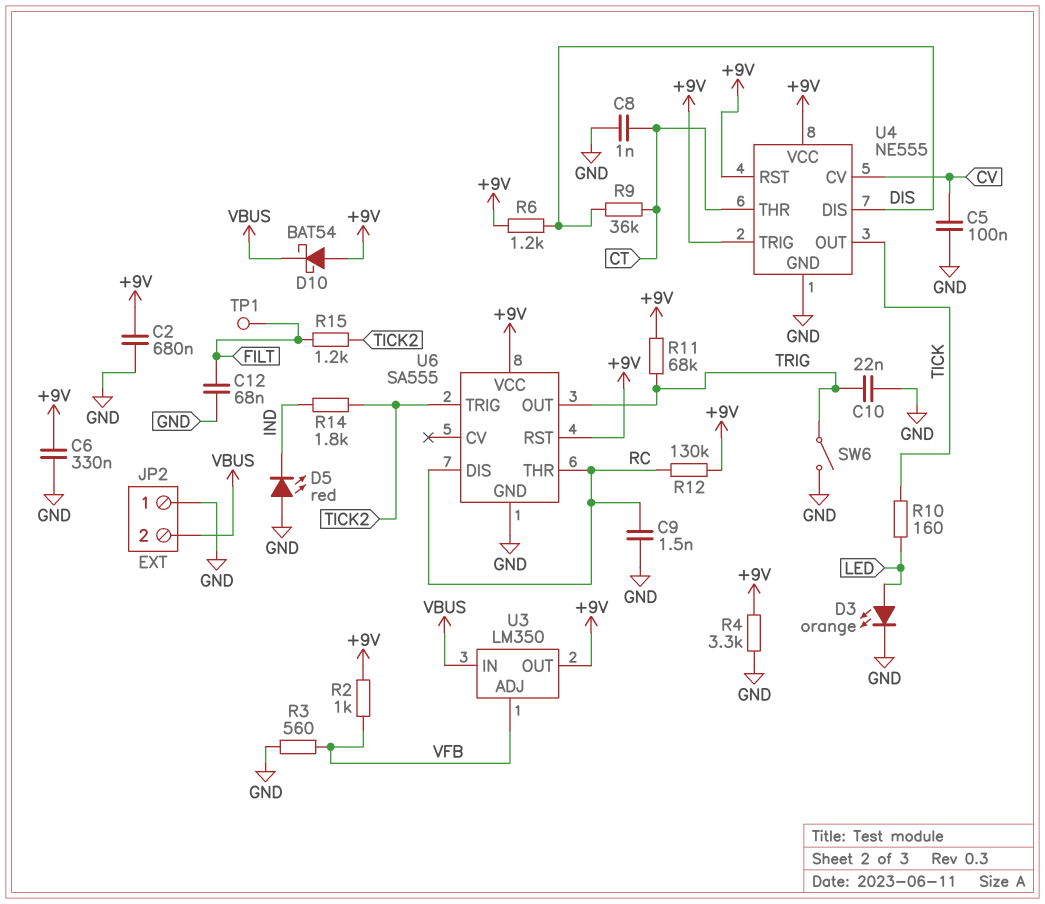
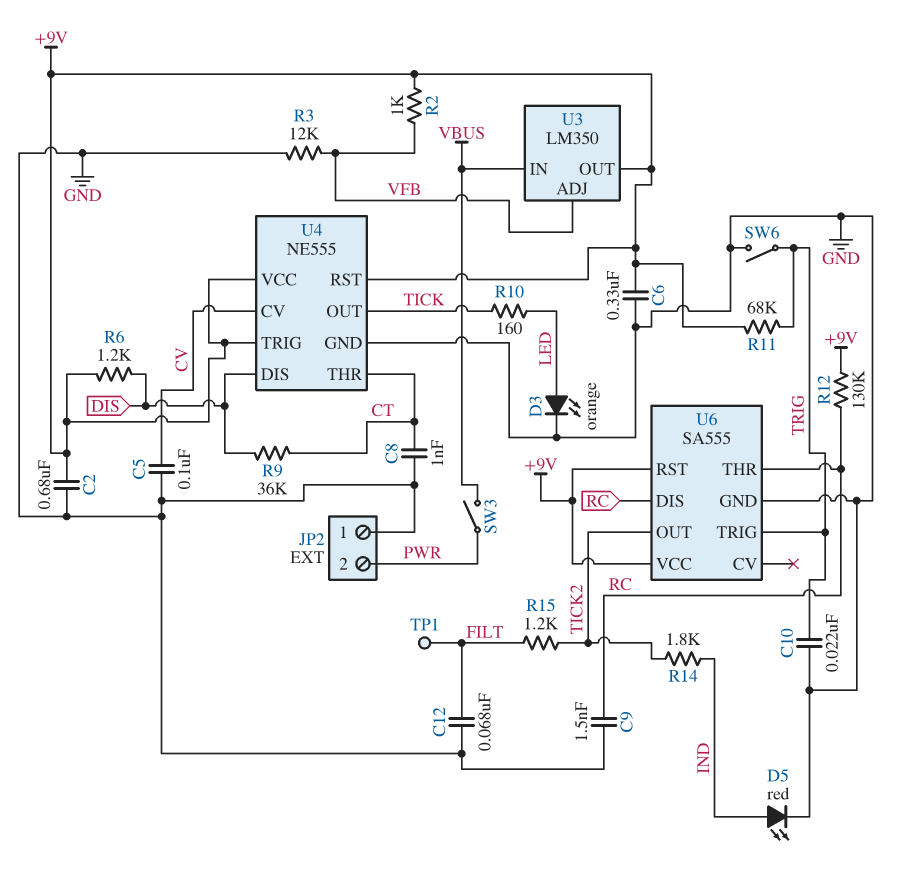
D5: LED red (A GND, K IND) -> LED red (A IND, K GND)
D10: schottky BAT54 (A +9V, K VBUS) -> none
JP2 pin 2: VBUS -> PWR
R3: 560 (GND, VFB) -> 12k (GND, VFB)
R4: 3.3k (+9V, GND) -> none
SW3: none -> switch (PWR, VBUS)
U6 pin OUT: TRIG -> TICK2
U6 pin TRIG: TICK2 -> TRIG

